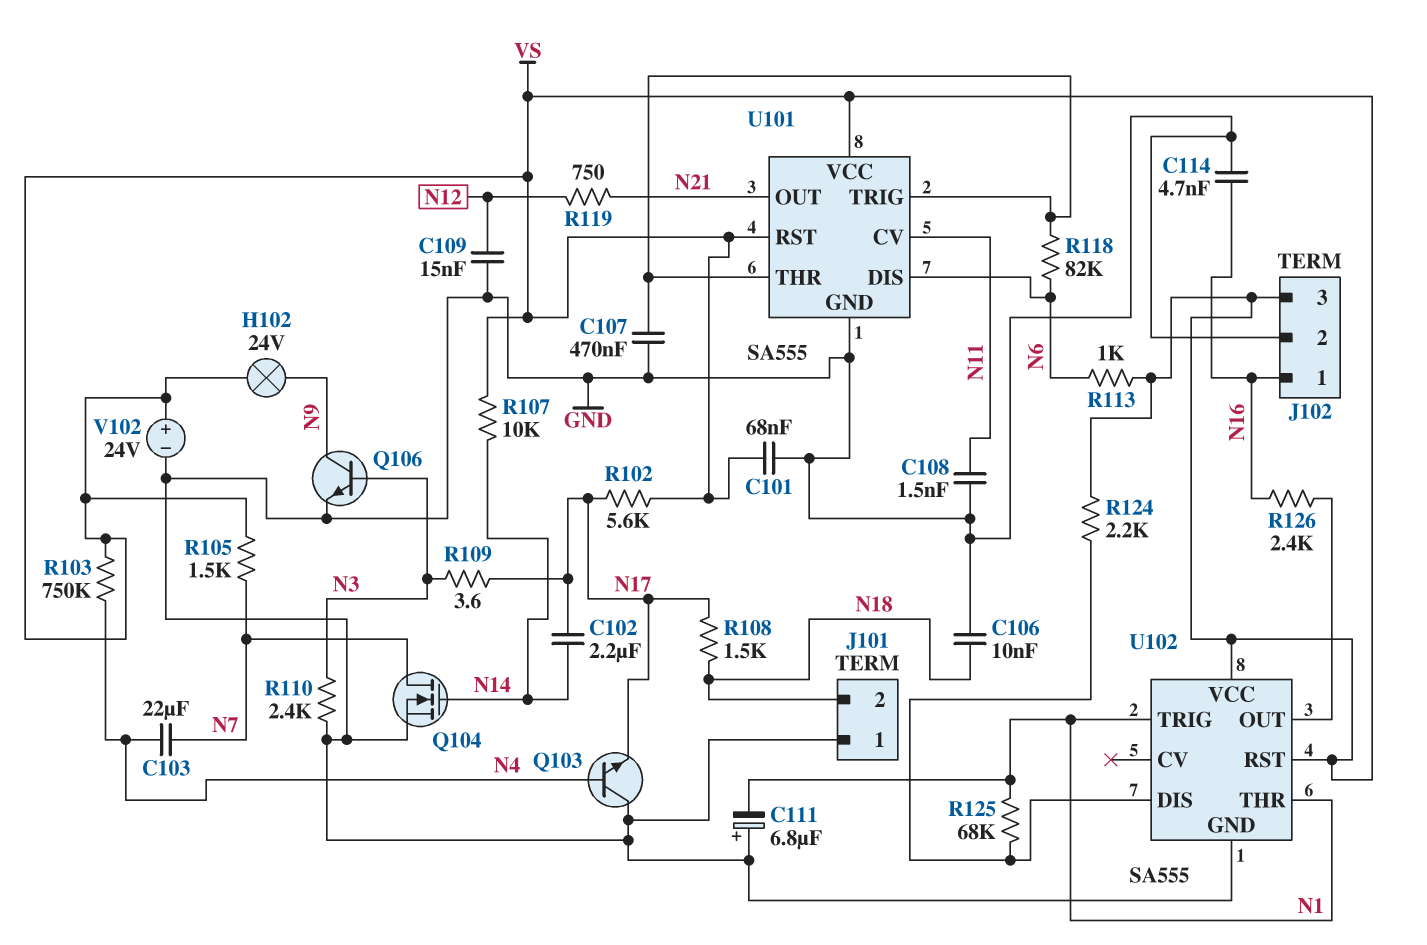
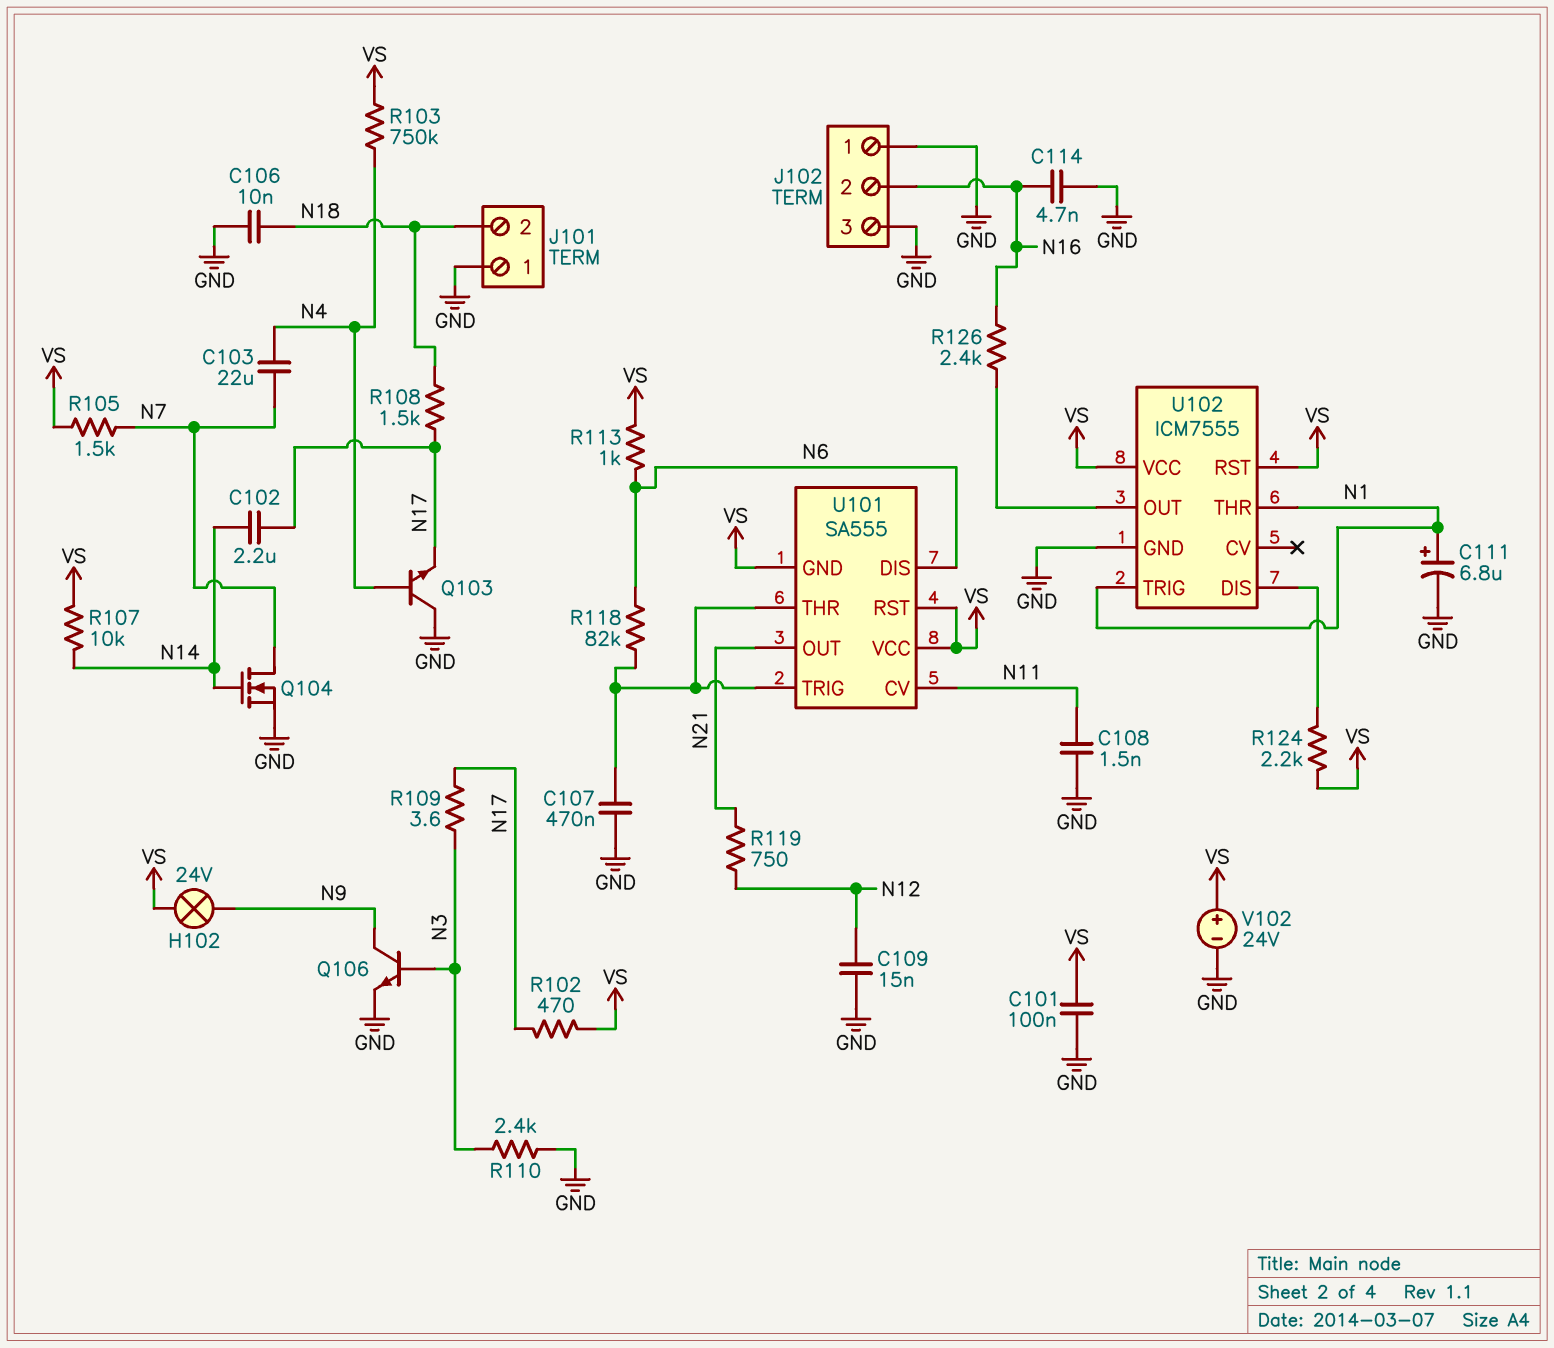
C101: 68nF (GND, VS) -> 100nF (GND, VS)
C111: 6.8uF (plus GND, minus N1) -> 6.8uF (plus N1, minus GND)
J102 pin 1: N16 -> GND
J102 pin 2: GND -> N16
J102 pin 3: VS -> GND
R102: 5.6k (N17, VS) -> 470 (N17, VS)
R125: 68k (N1, U102/DIS) -> none
U101 pin GND: GND -> VS
U102: SA555 -> ICM7555

